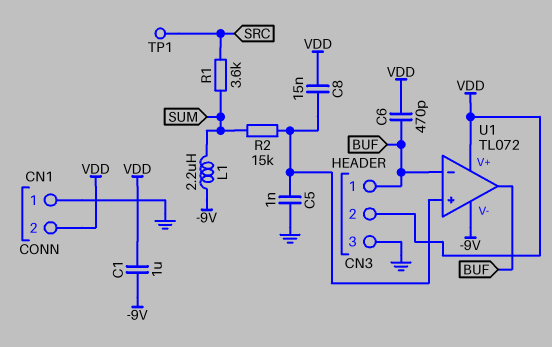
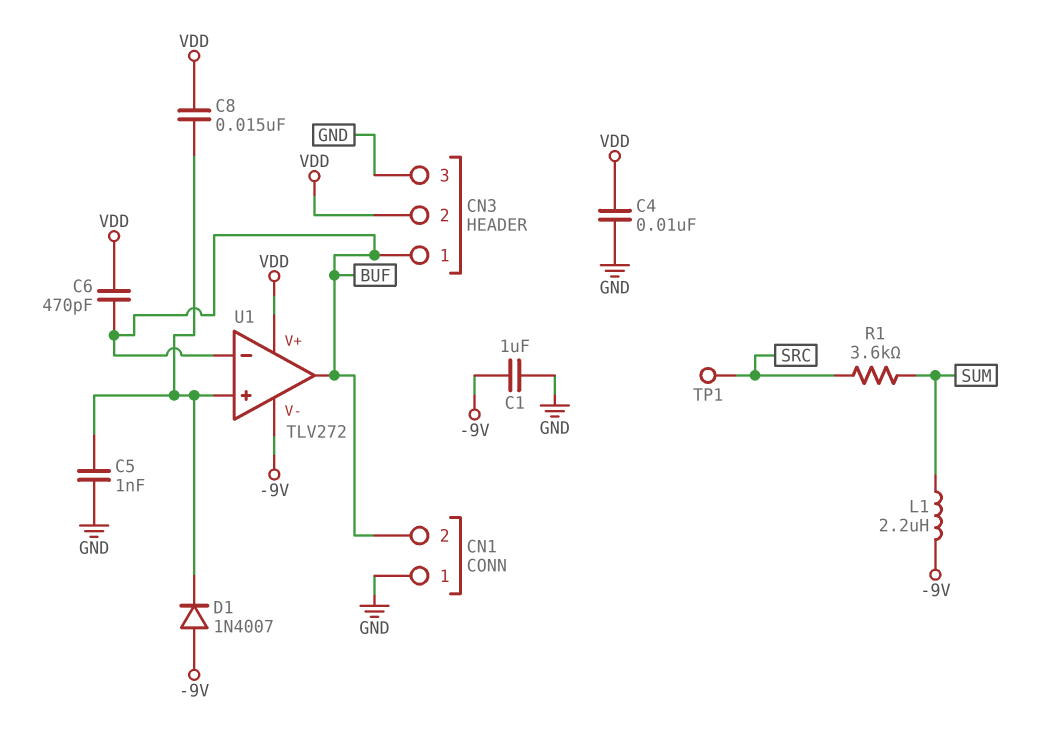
C1: 1uF (-9V, VDD) -> 1uF (-9V, GND)
C4: none -> 10nF (GND, VDD)
CN1 pin 2: VDD -> BUF
D1: none -> diode 1N4007 (A -9V, K U1/in+)
R2: 15k (SUM, U1/in+) -> none
U1: TL072 -> TLV272

